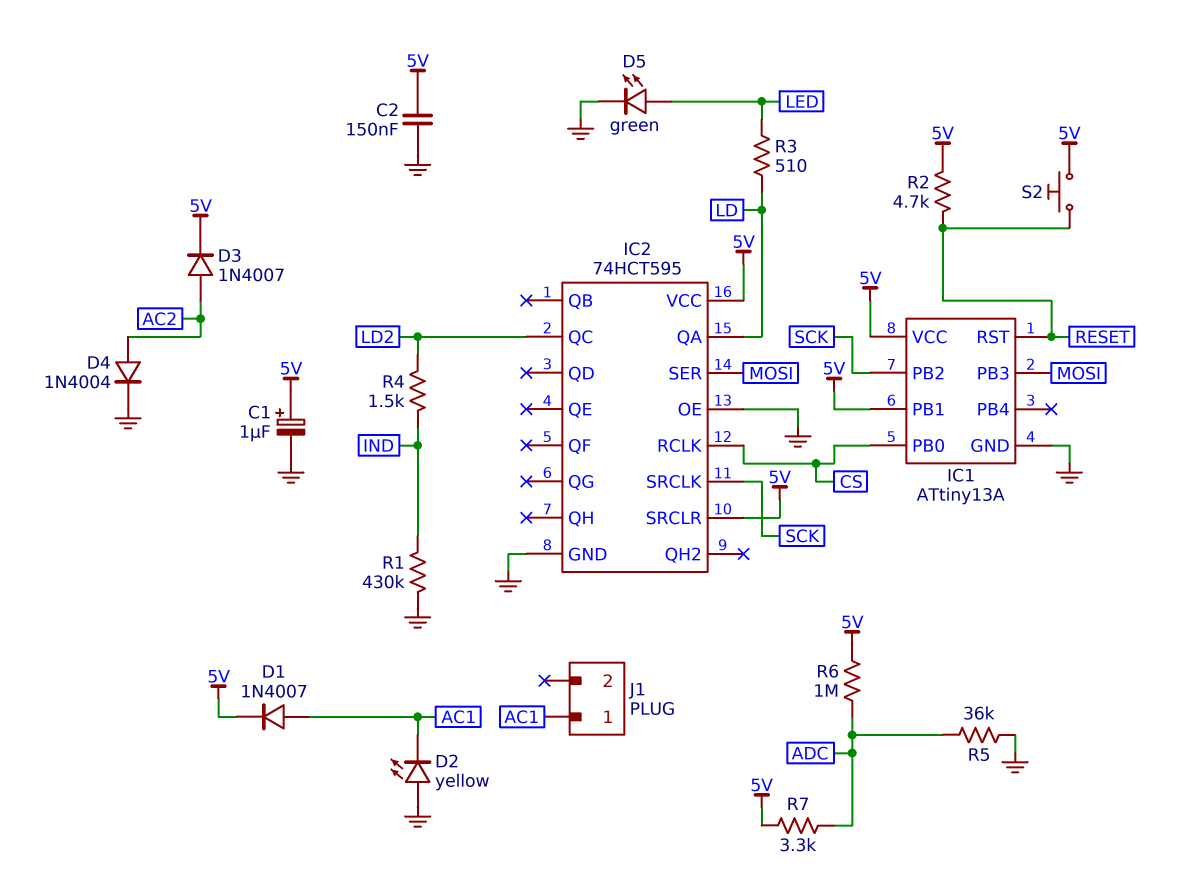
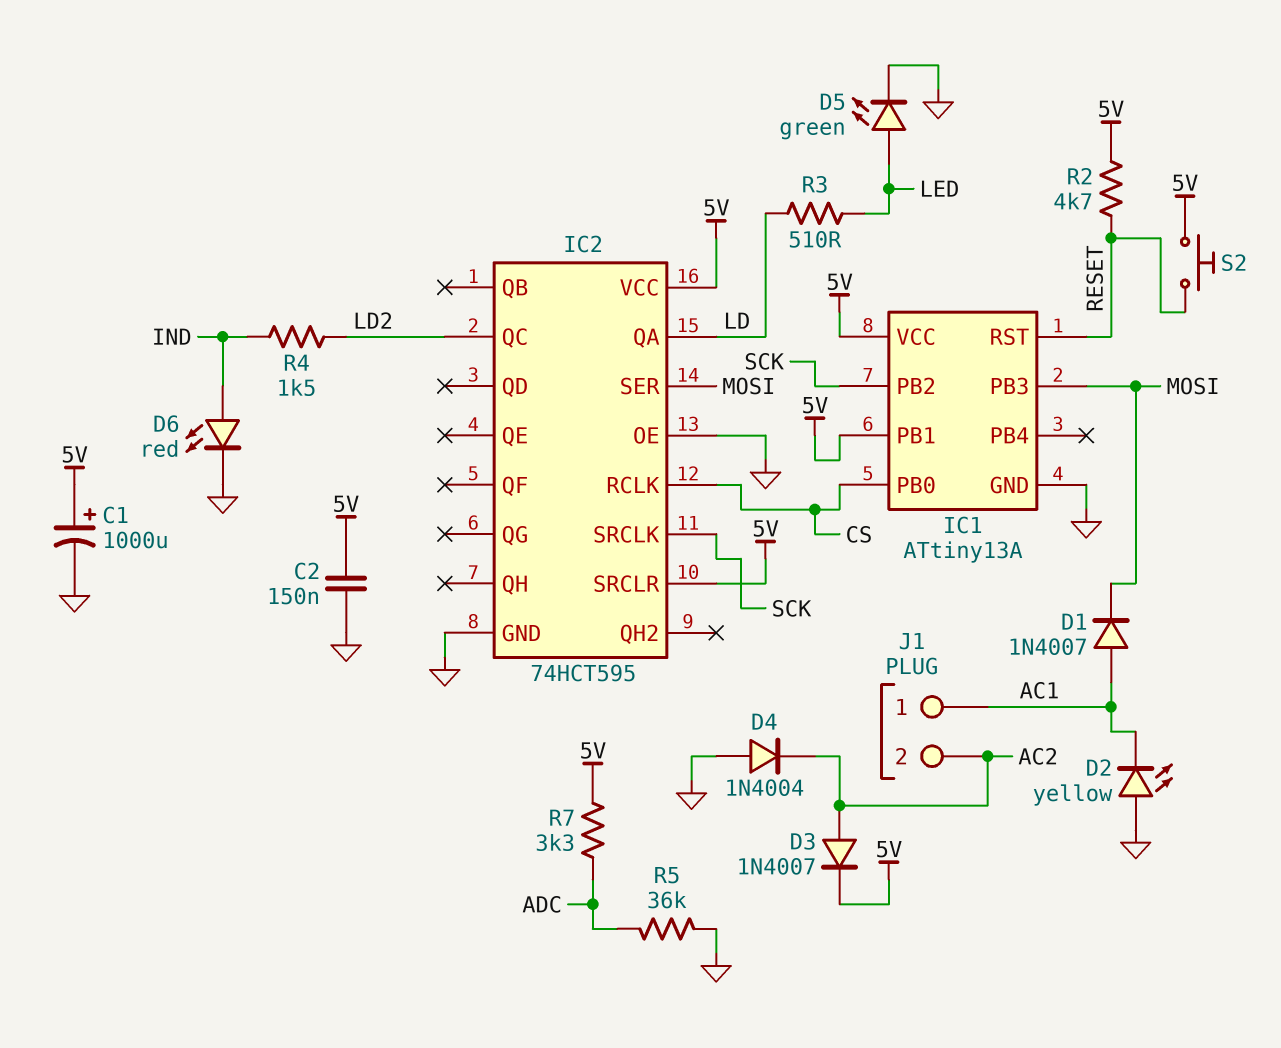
C1: 1uF (plus 5V, minus GND) -> 1000uF (plus 5V, minus GND)
D1: diode 1N4007 (A AC1, K 5V) -> diode 1N4007 (A AC1, K MOSI)
D4: diode 1N4004 (A AC2, K GND) -> diode 1N4004 (A GND, K AC2)
D6: none -> LED red (A IND, K GND)
J1 pin 2: none -> AC2
R1: 430k (GND, IND) -> none
R6: 1M (5V, ADC) -> none

